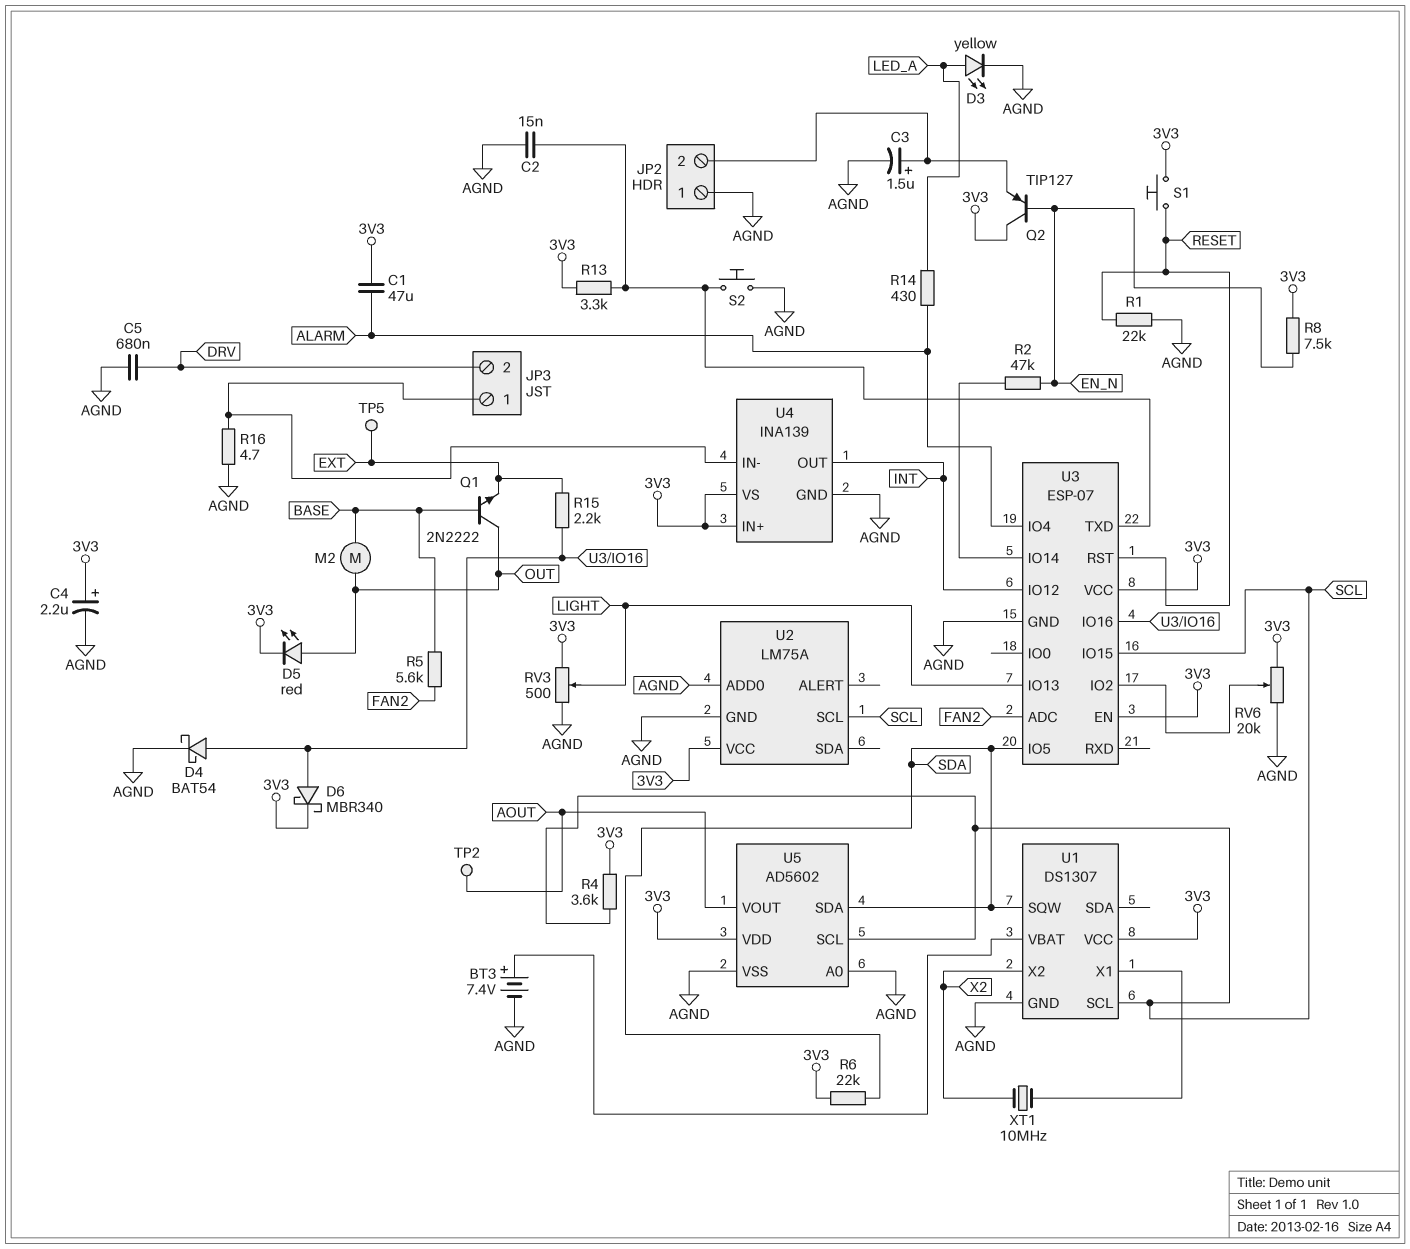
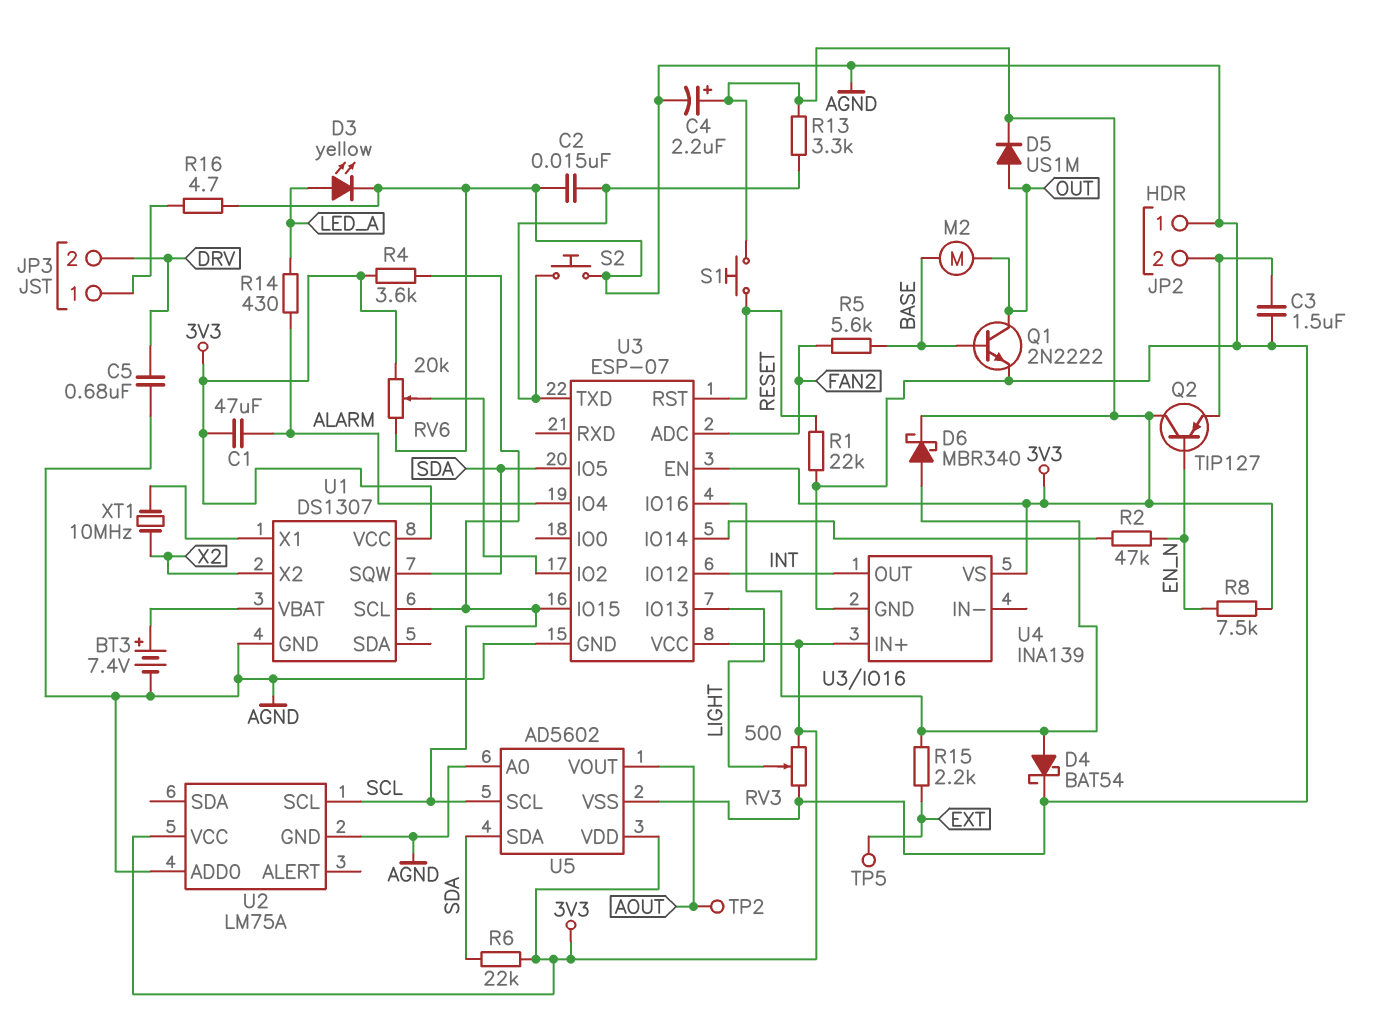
C3: 1.5uF (plus JP2/2, minus AGND) -> 1.5uF (AGND, JP2/2)
D5: LED red (A OUT, K 3V3) -> diode US1M (A OUT, K 3V3)
Q1: NPN 2N2222 (B BASE, C OUT, E EXT) -> NPN 2N2222 (B BASE, C OUT, E AGND)
U4 pin IN-: JP3/1 -> none

